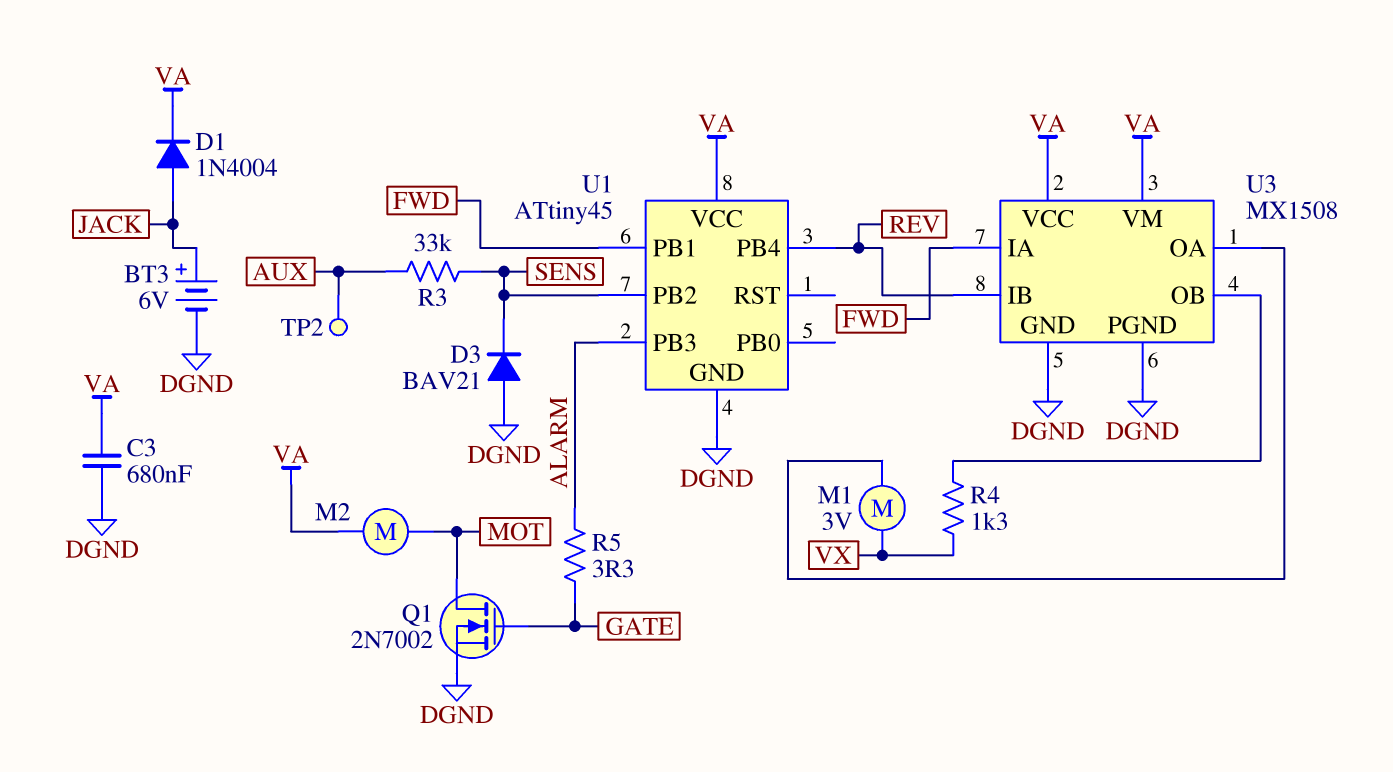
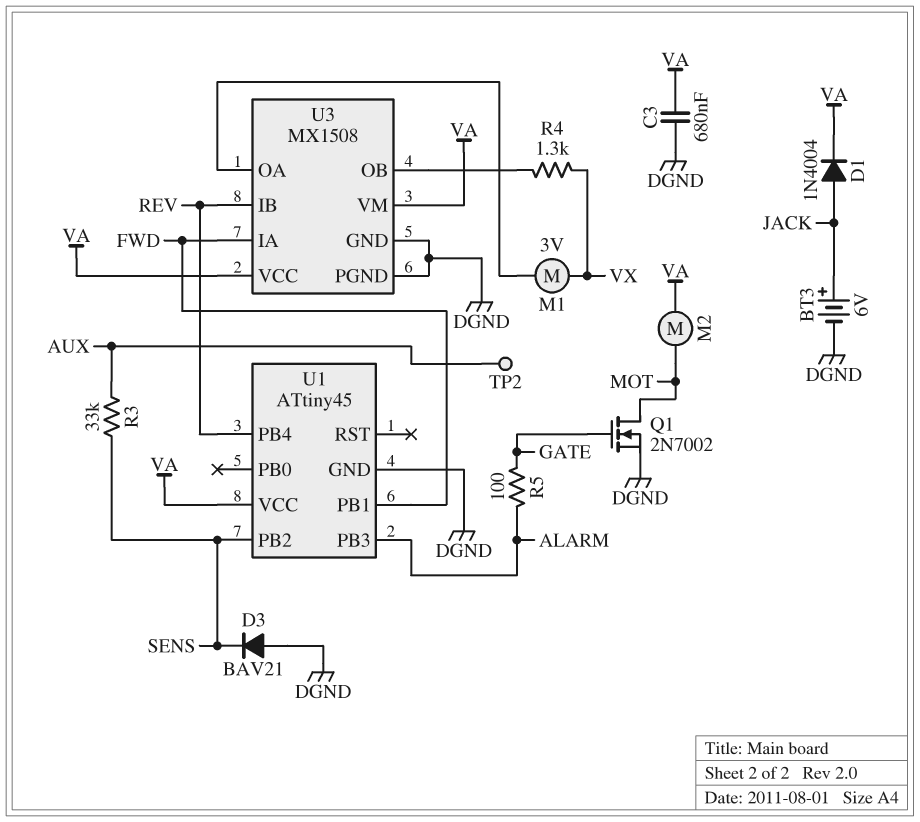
R5: 3.3 (ALARM, GATE) -> 100 (ALARM, GATE)

